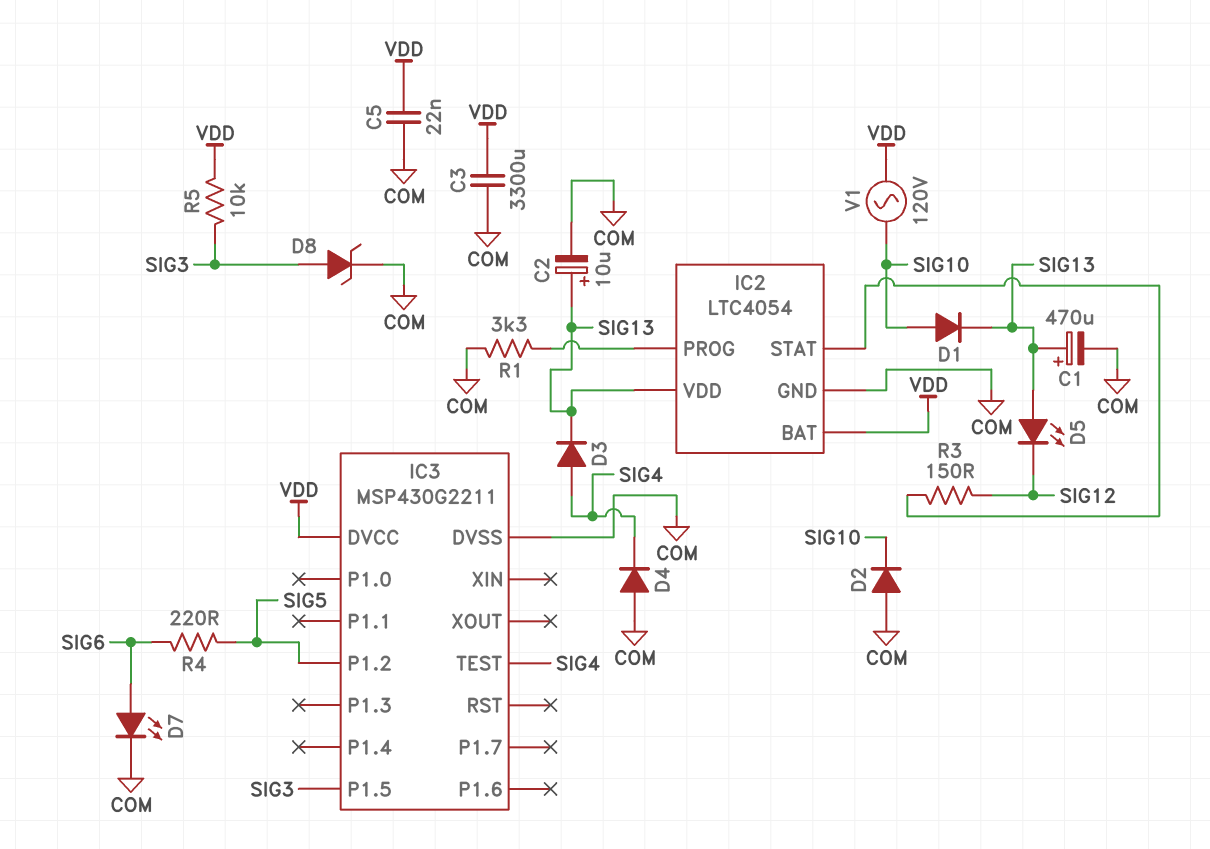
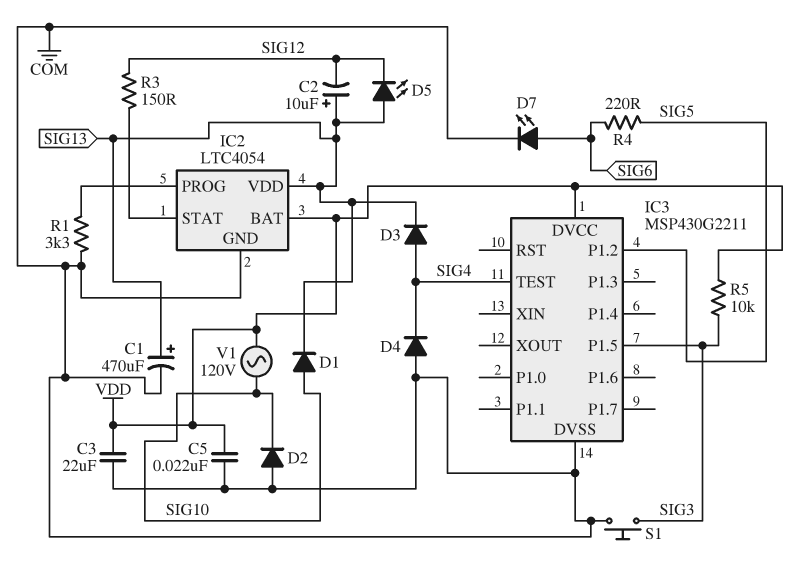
C2: 10uF (plus SIG13, minus COM) -> 10uF (plus SIG13, minus SIG12)
C3: 3300uF (COM, VDD) -> 22uF (COM, VDD)
D8: zener (A SIG3, K COM) -> none
S1: none -> button (COM, SIG3)

